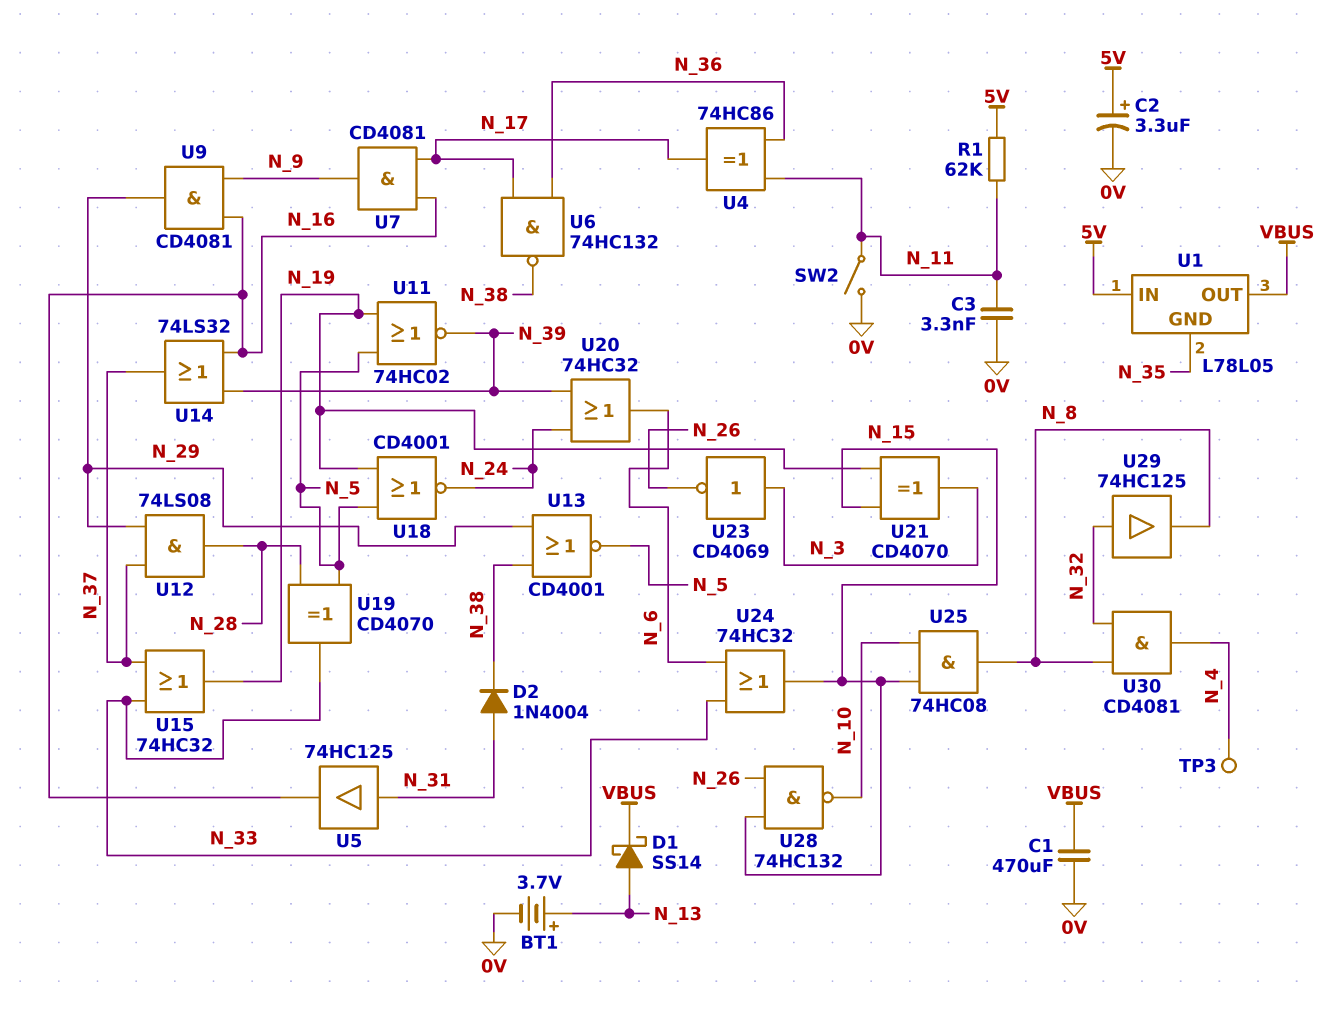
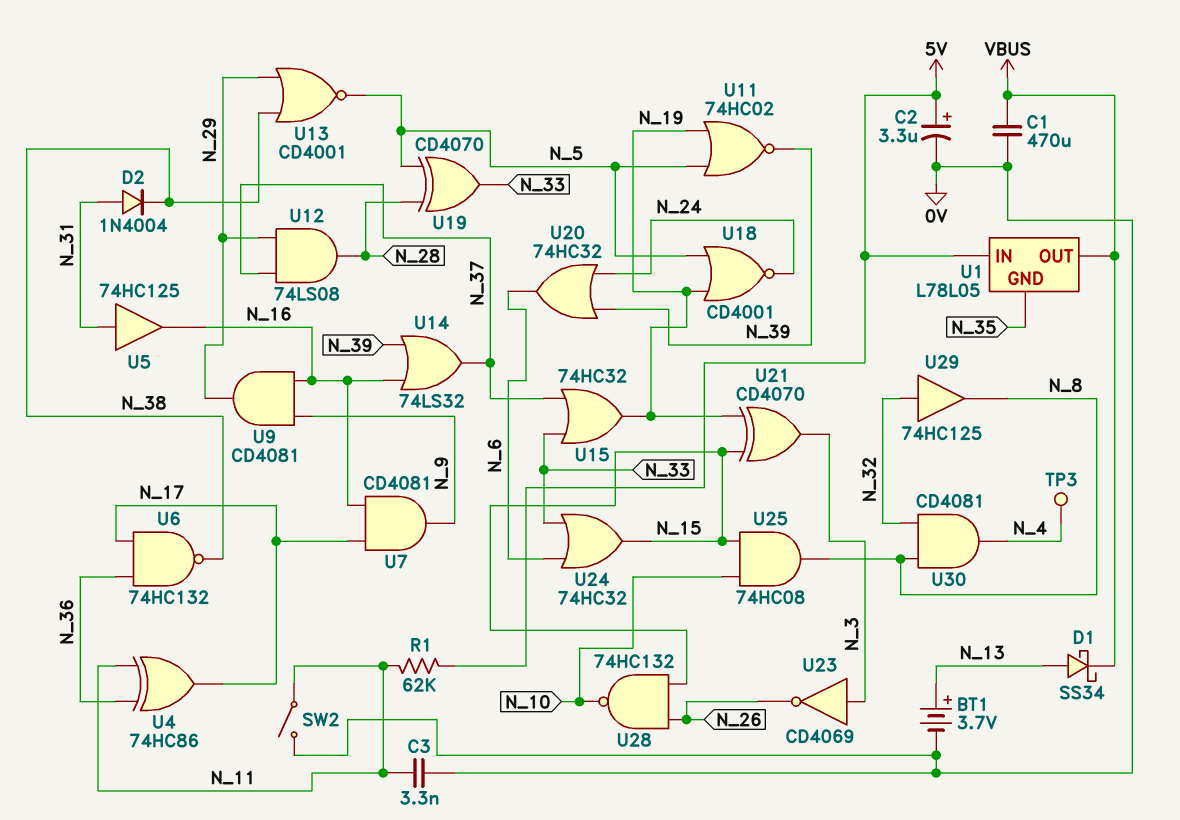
D1: schottky SS14 (A N_13, K VBUS) -> schottky SS34 (A N_13, K VBUS)

